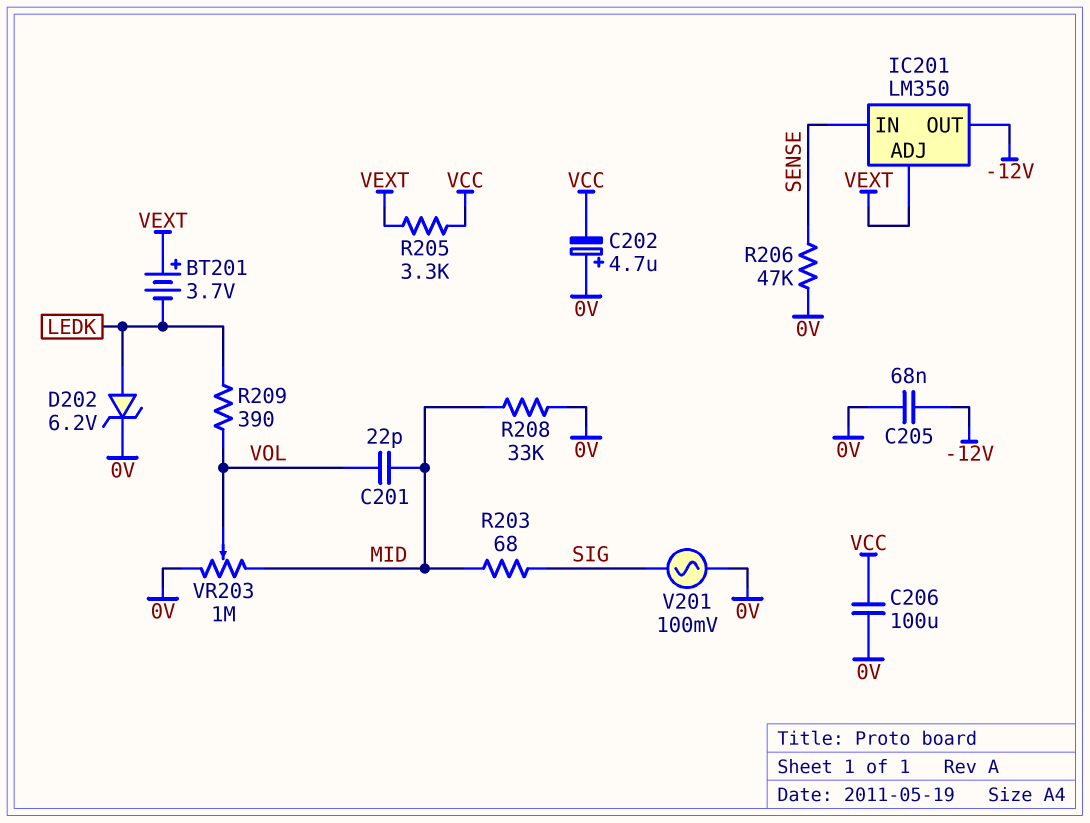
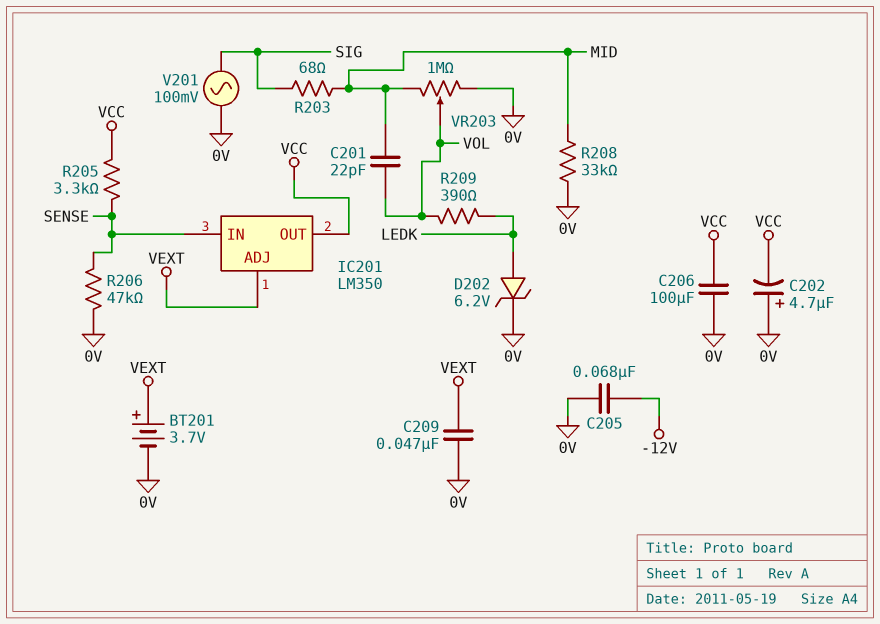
BT201: 3.7V (plus VEXT, minus LEDK) -> 3.7V (plus VEXT, minus 0V)
C209: none -> 47nF (0V, VEXT)
IC201 pin OUT: -12V -> VCC
R205: 3.3k (VCC, VEXT) -> 3.3k (SENSE, VCC)

